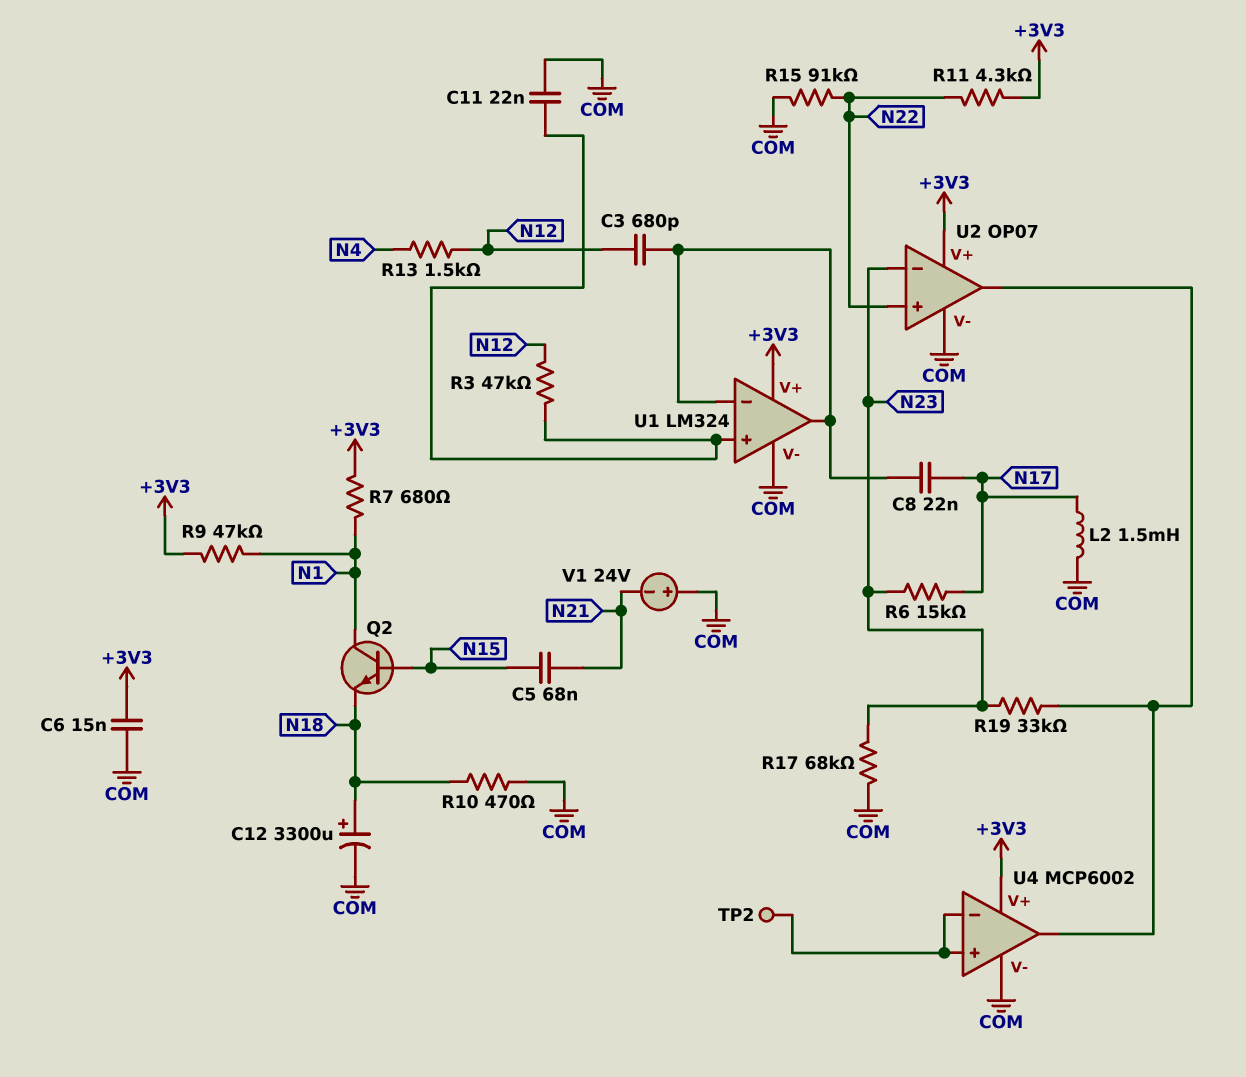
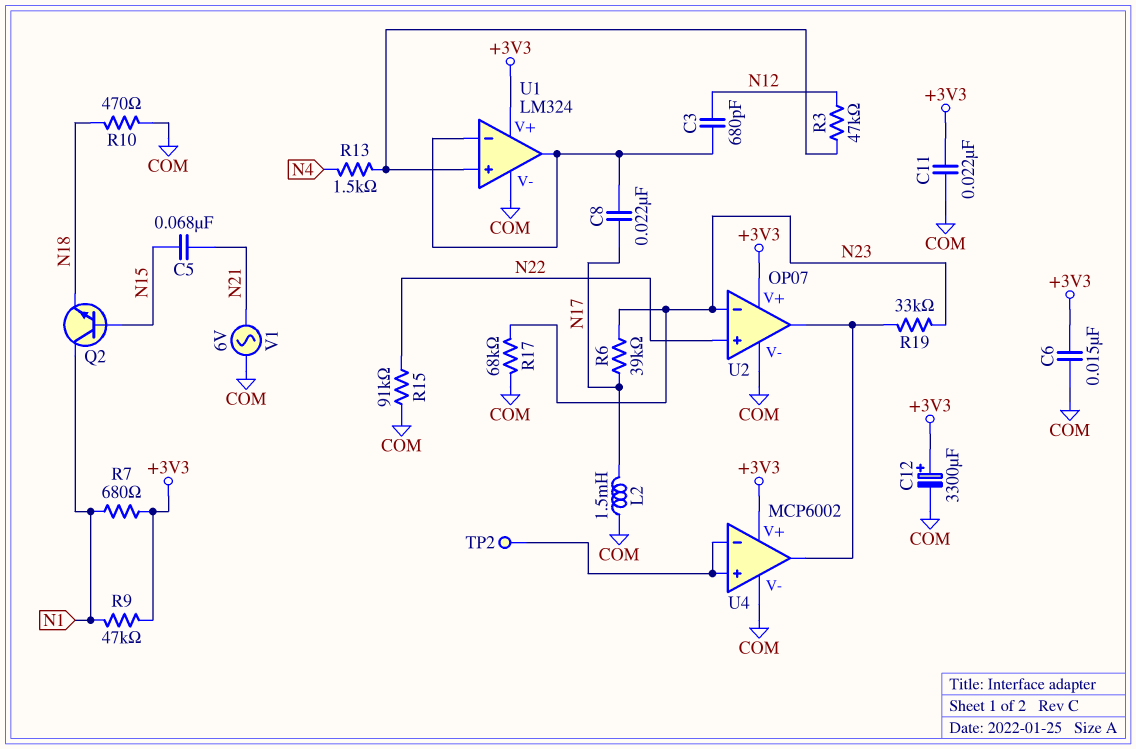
C11: 22nF (COM, U1/in+) -> 22nF (+3V3, COM)
C12: 3300uF (plus N18, minus COM) -> 3300uF (plus +3V3, minus COM)
R6: 15k (N17, N23) -> 39k (N17, N23)
R11: 4.3k (+3V3, N22) -> none
R13: 1.5k (N4, N12) -> 1.5k (N4, U1/in+)
V1: 24V (plus COM, minus N21) -> AC 6V (COM, N21)

